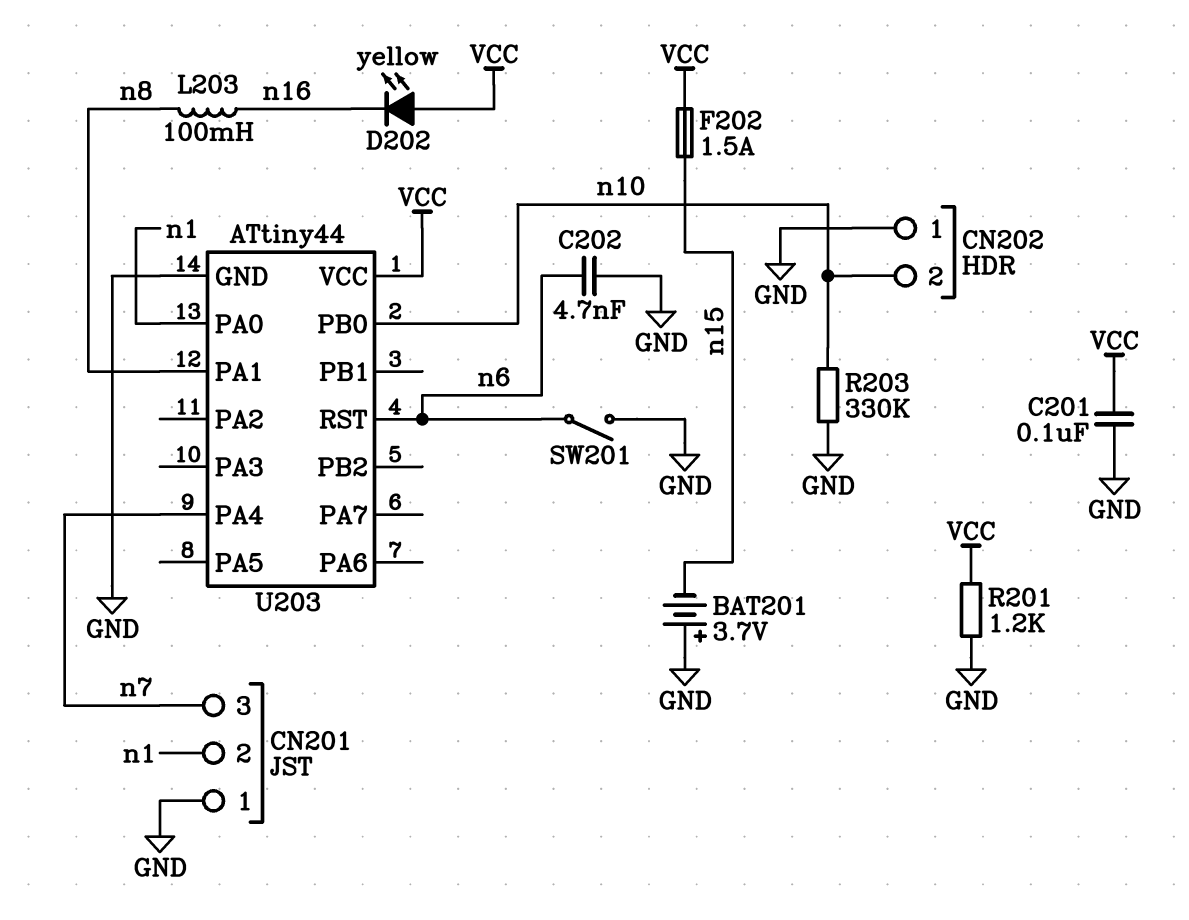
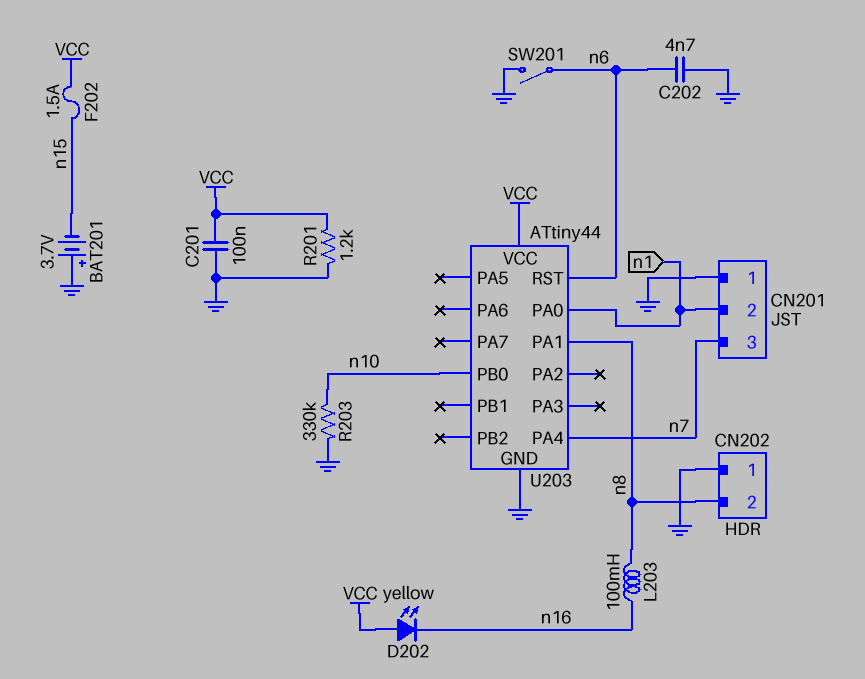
CN202 pin 2: n10 -> n8

